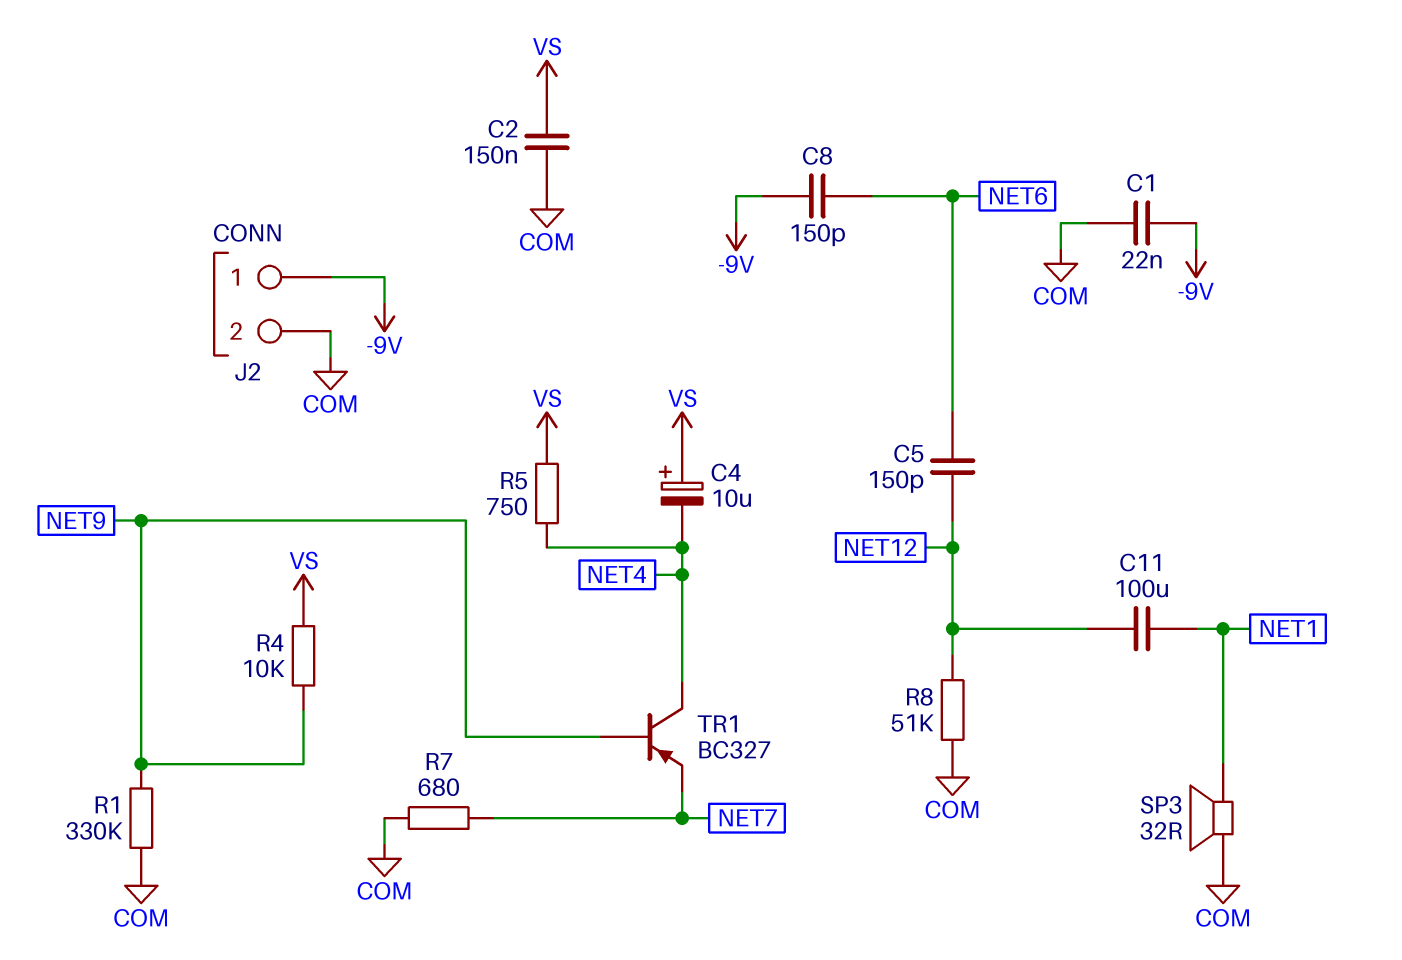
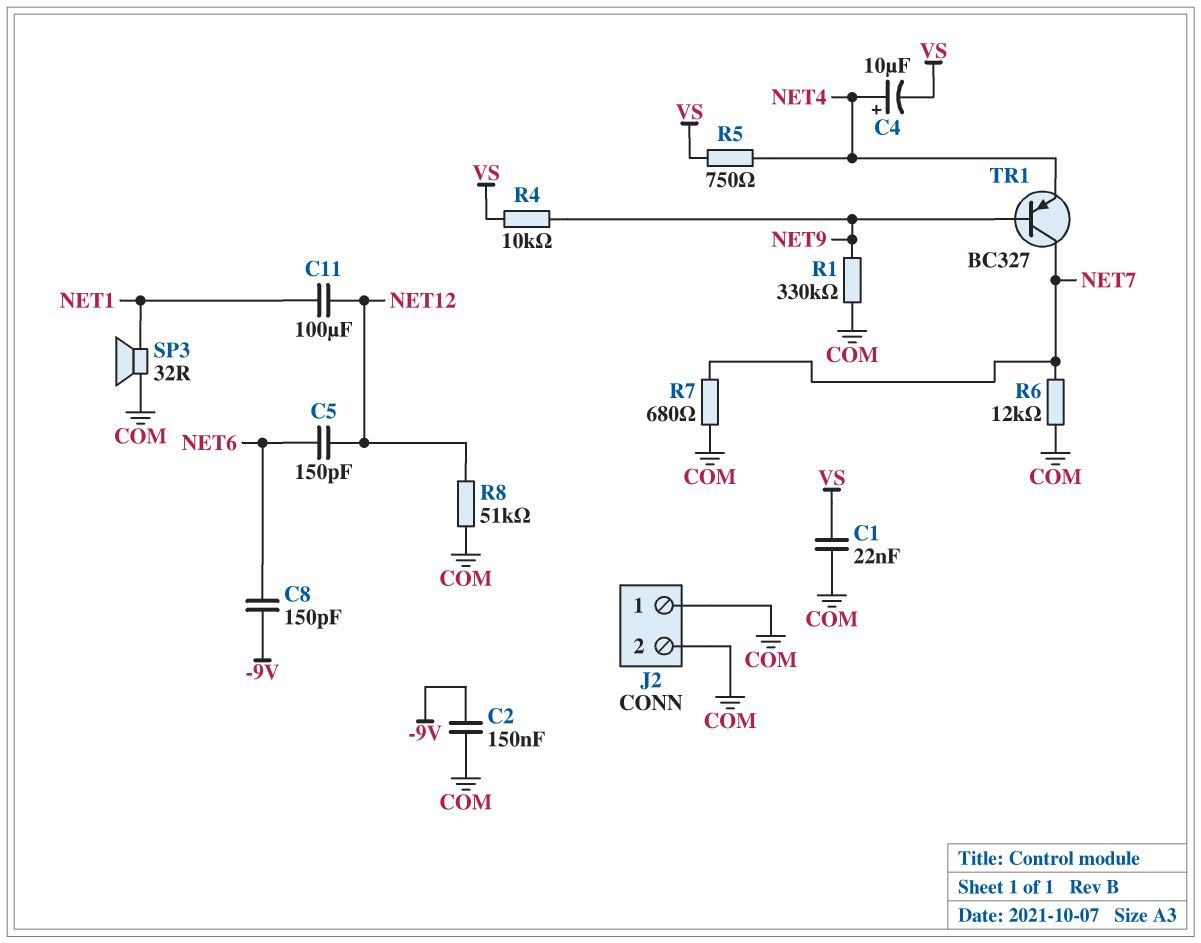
C1: 22nF (-9V, COM) -> 22nF (COM, VS)
C2: 150nF (COM, VS) -> 150nF (-9V, COM)
C4: 10uF (plus VS, minus NET4) -> 10uF (plus NET4, minus VS)
J2 pin 1: -9V -> COM
R6: none -> 12k (COM, NET7)
TR1: PNP BC327 (B NET9, C NET4, E NET7) -> PNP BC327 (B NET9, C NET7, E NET4)

